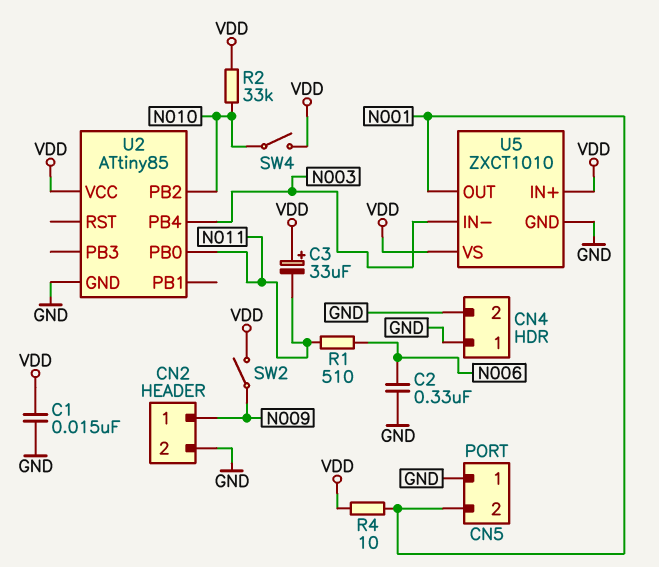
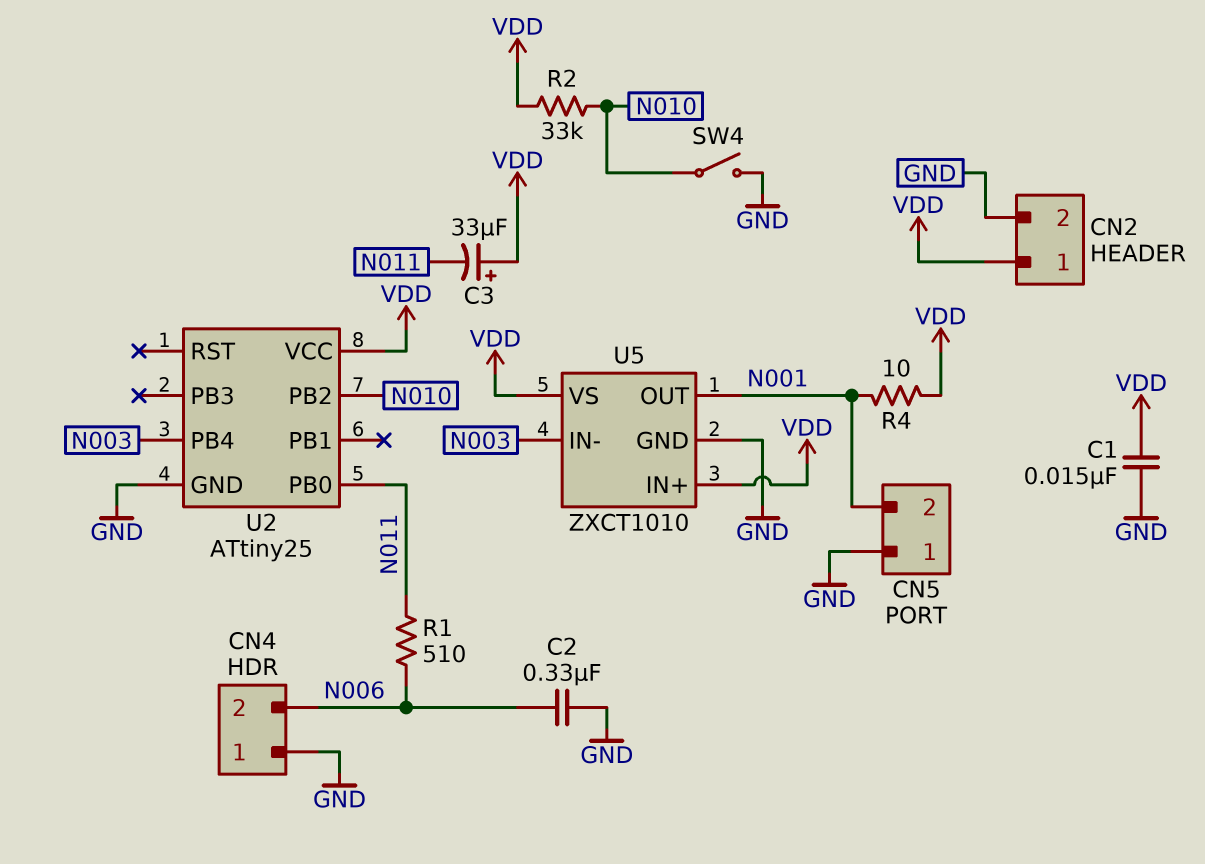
CN2 pin 1: N009 -> VDD
CN4 pin 2: GND -> N006
SW2: switch (N009, VDD) -> none
SW4: switch (N010, VDD) -> switch (GND, N010)
U2: ATtiny85 -> ATtiny25

